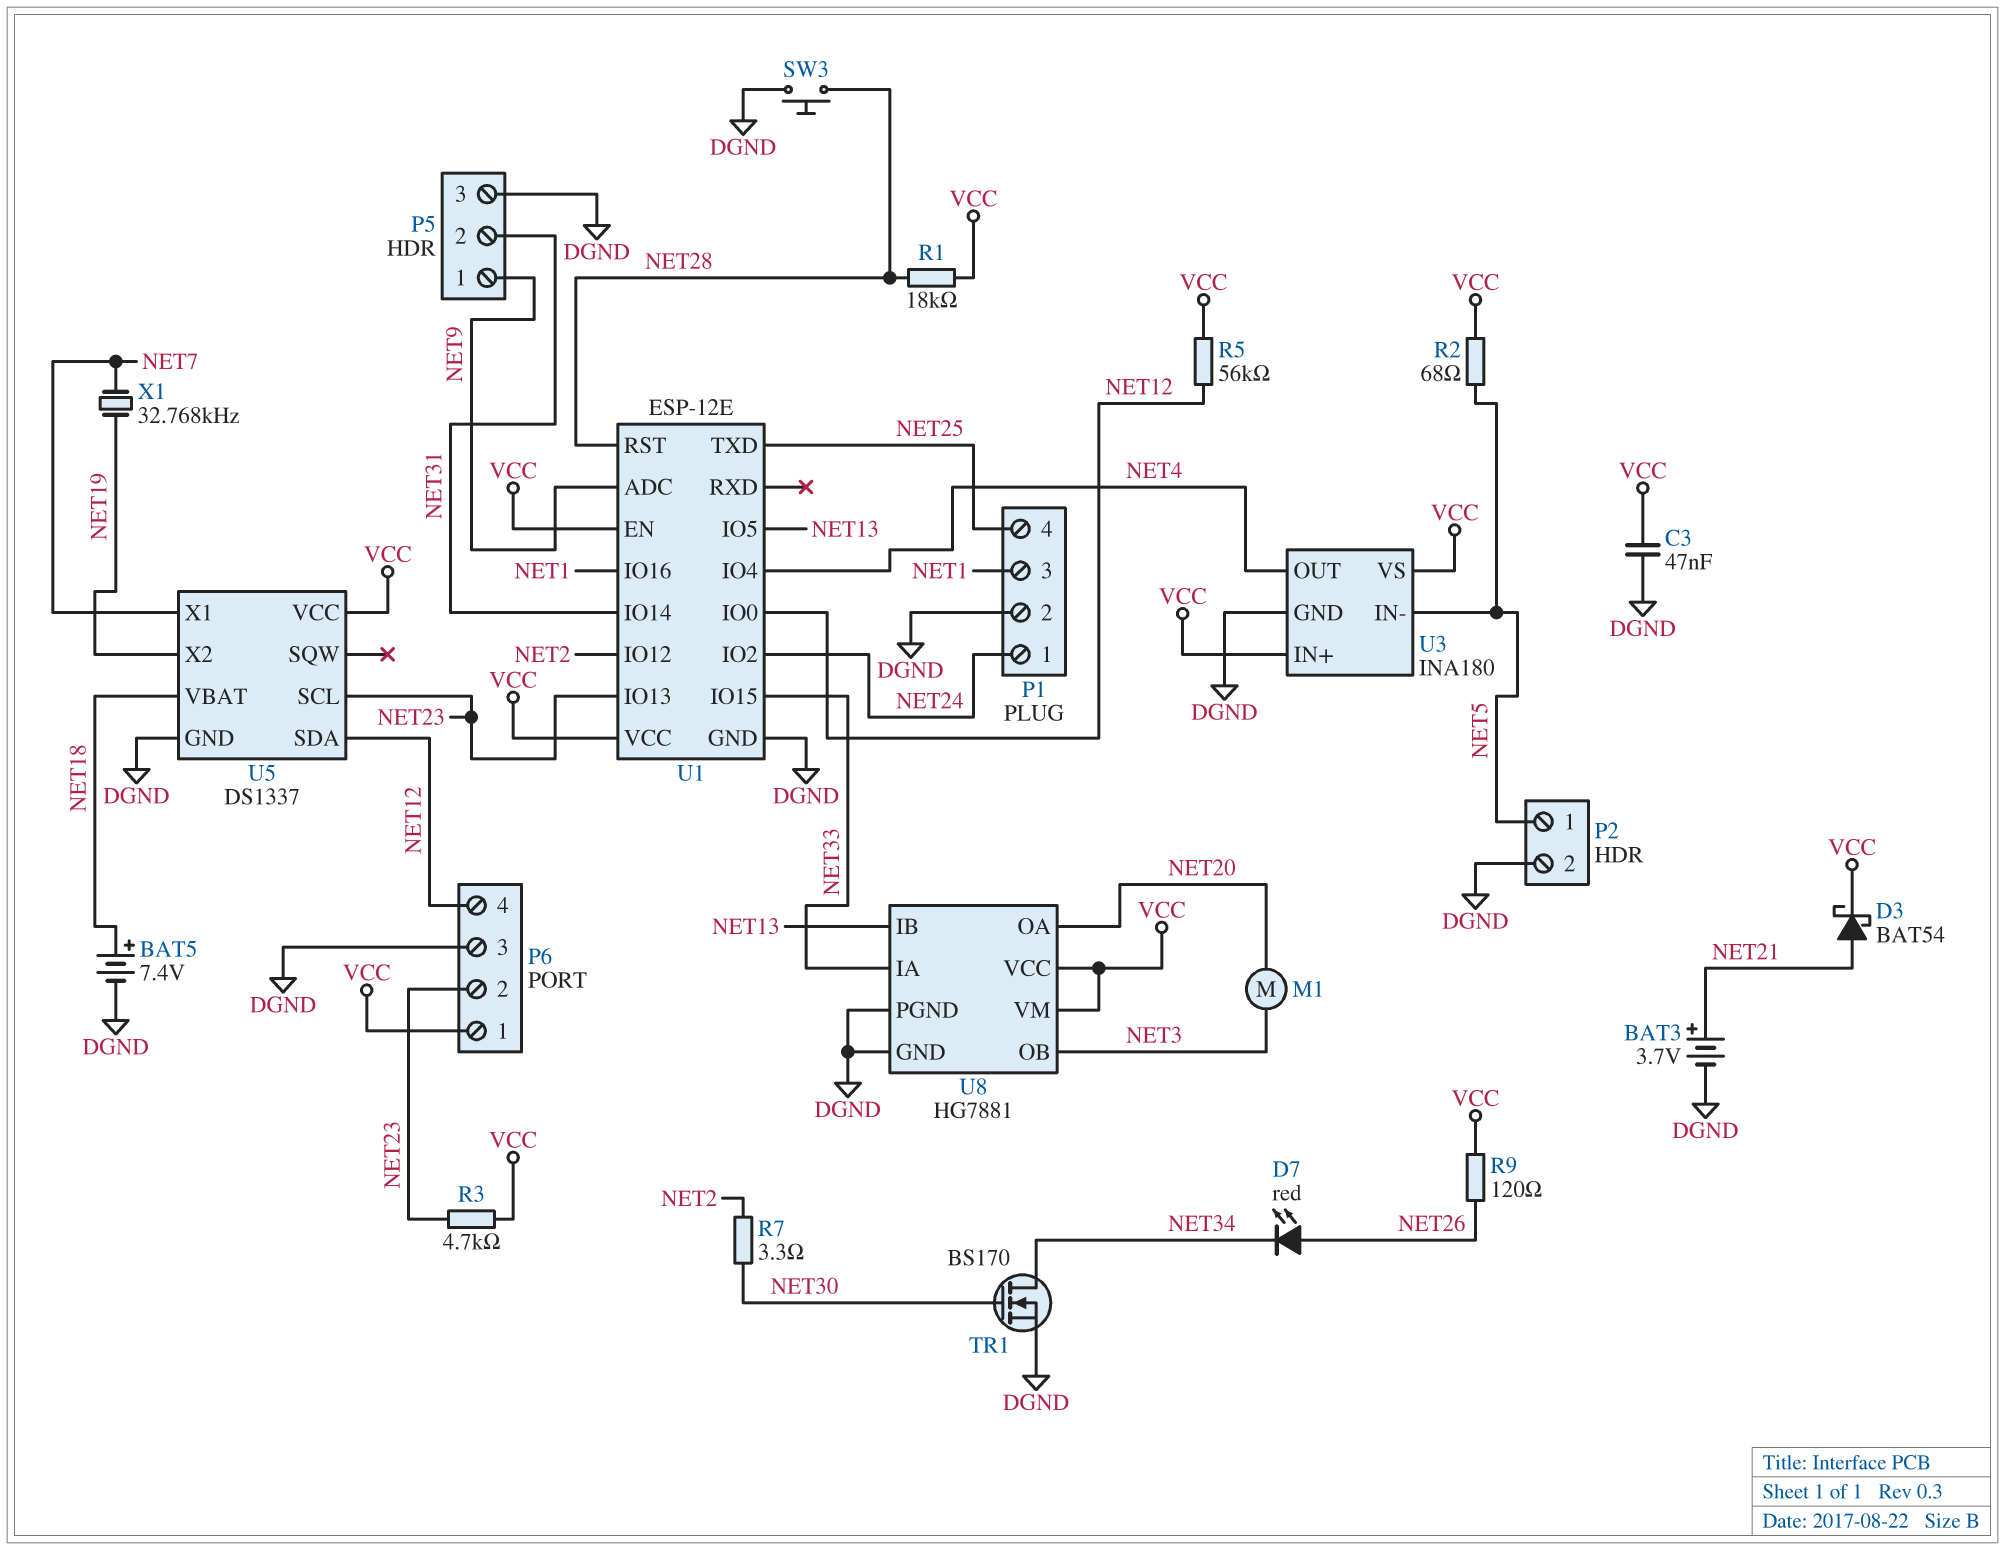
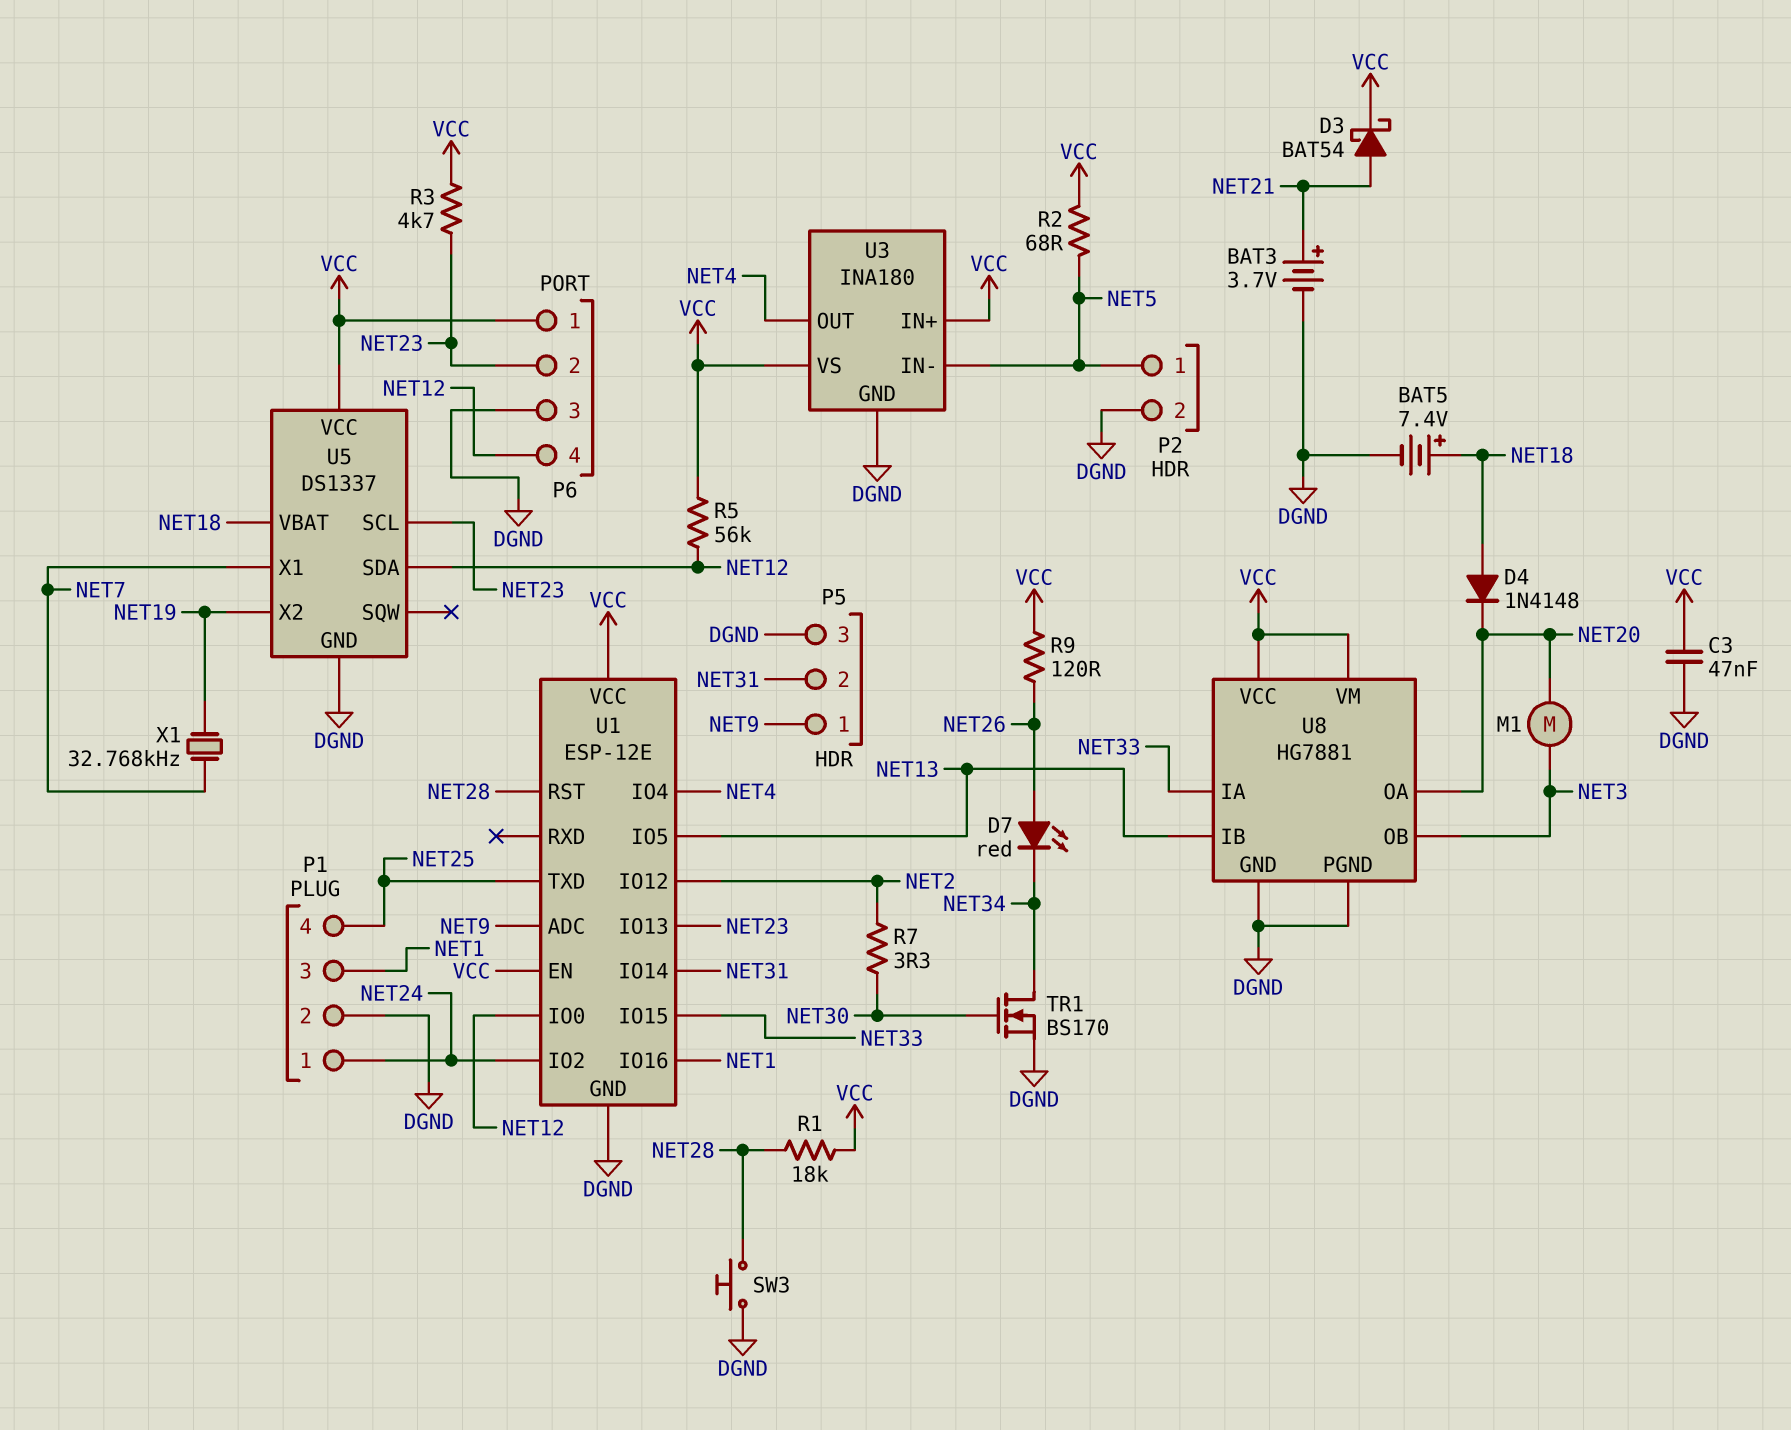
D4: none -> diode 1N4148 (A NET18, K NET20)

